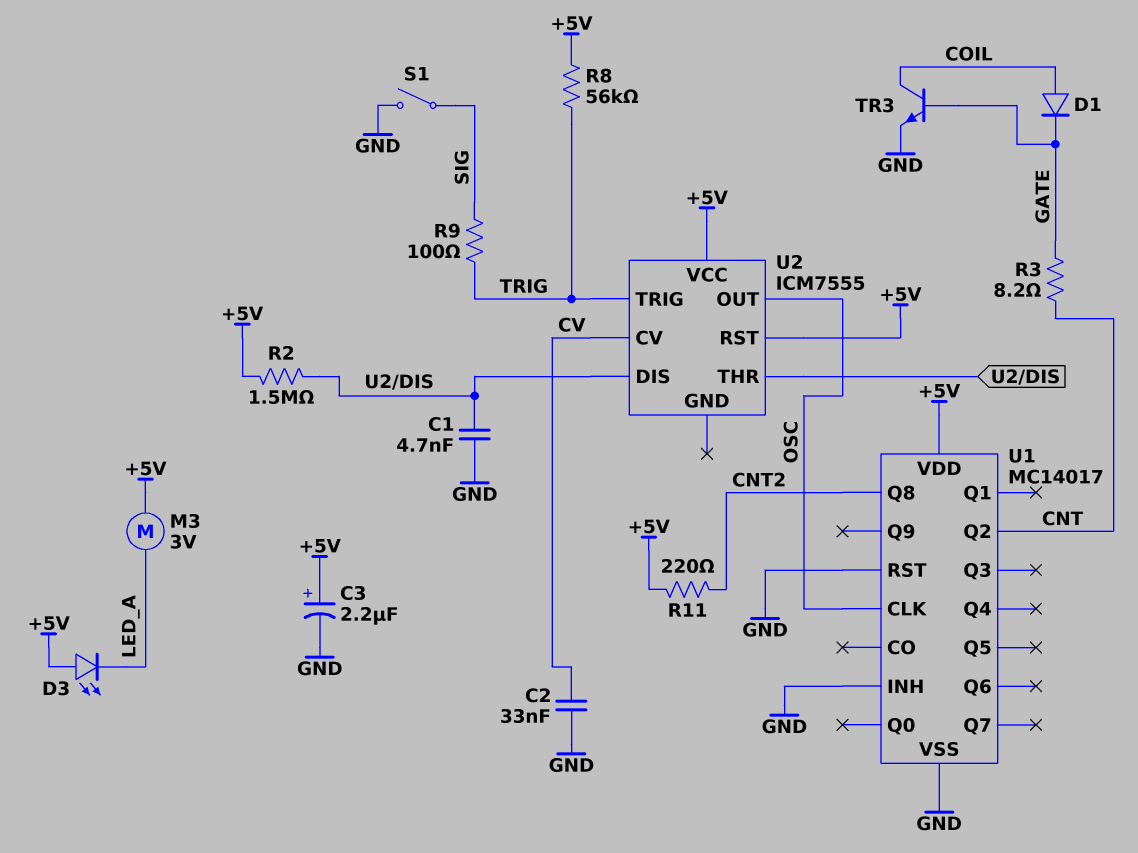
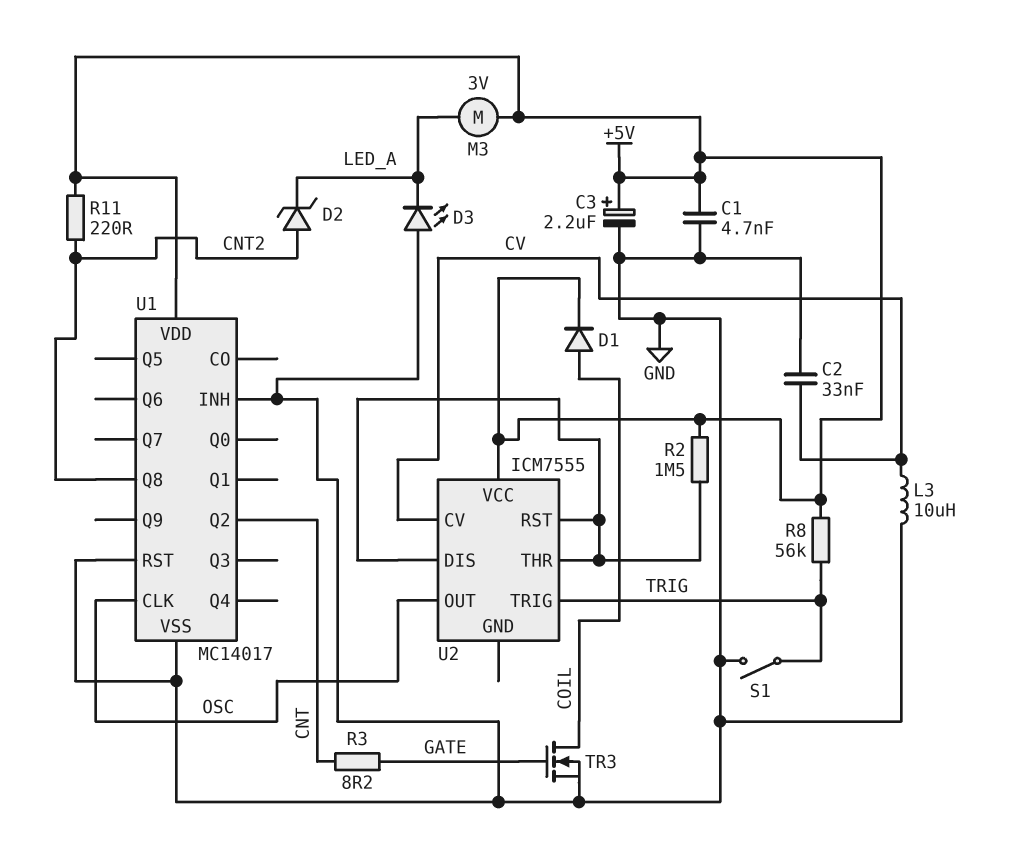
C1: 4.7nF (GND, U2/DIS) -> 4.7nF (+5V, GND)
D1: diode (A COIL, K GATE) -> diode (A COIL, K +5V)
D2: none -> zener (A CNT2, K LED_A)
D3: LED (A +5V, K LED_A) -> LED (A GND, K LED_A)
L3: none -> 10uH (CV, GND)
R9: 100 (SIG, TRIG) -> none
S1: switch (GND, SIG) -> switch (GND, TRIG)
TR3: NPN (B GATE, C COIL, E GND) -> NMOS (G GATE, D COIL, S GND)
U2 pin RST: +5V -> U2/DIS

